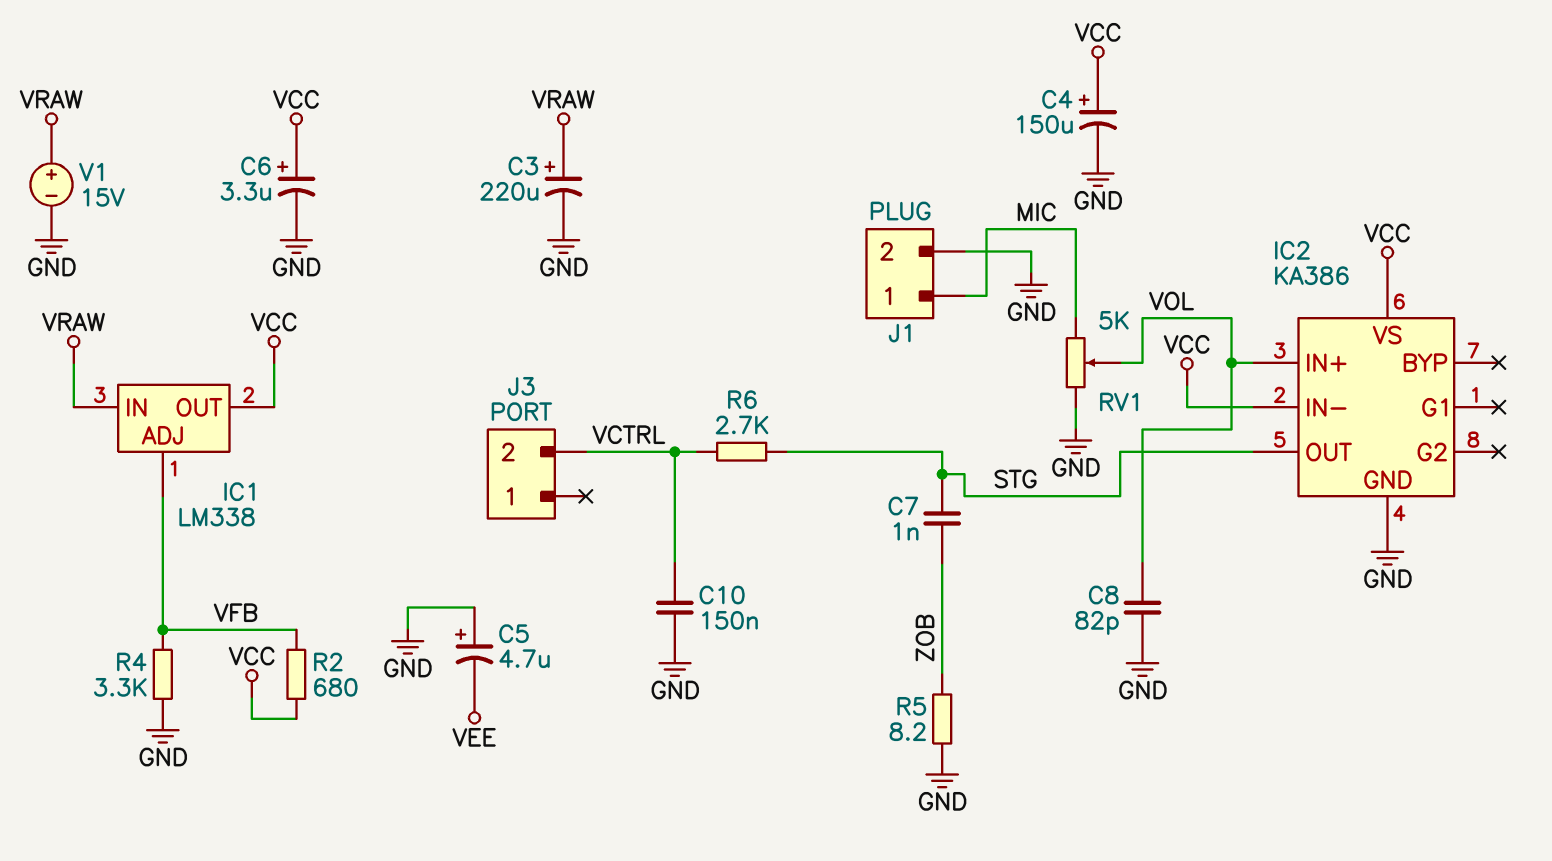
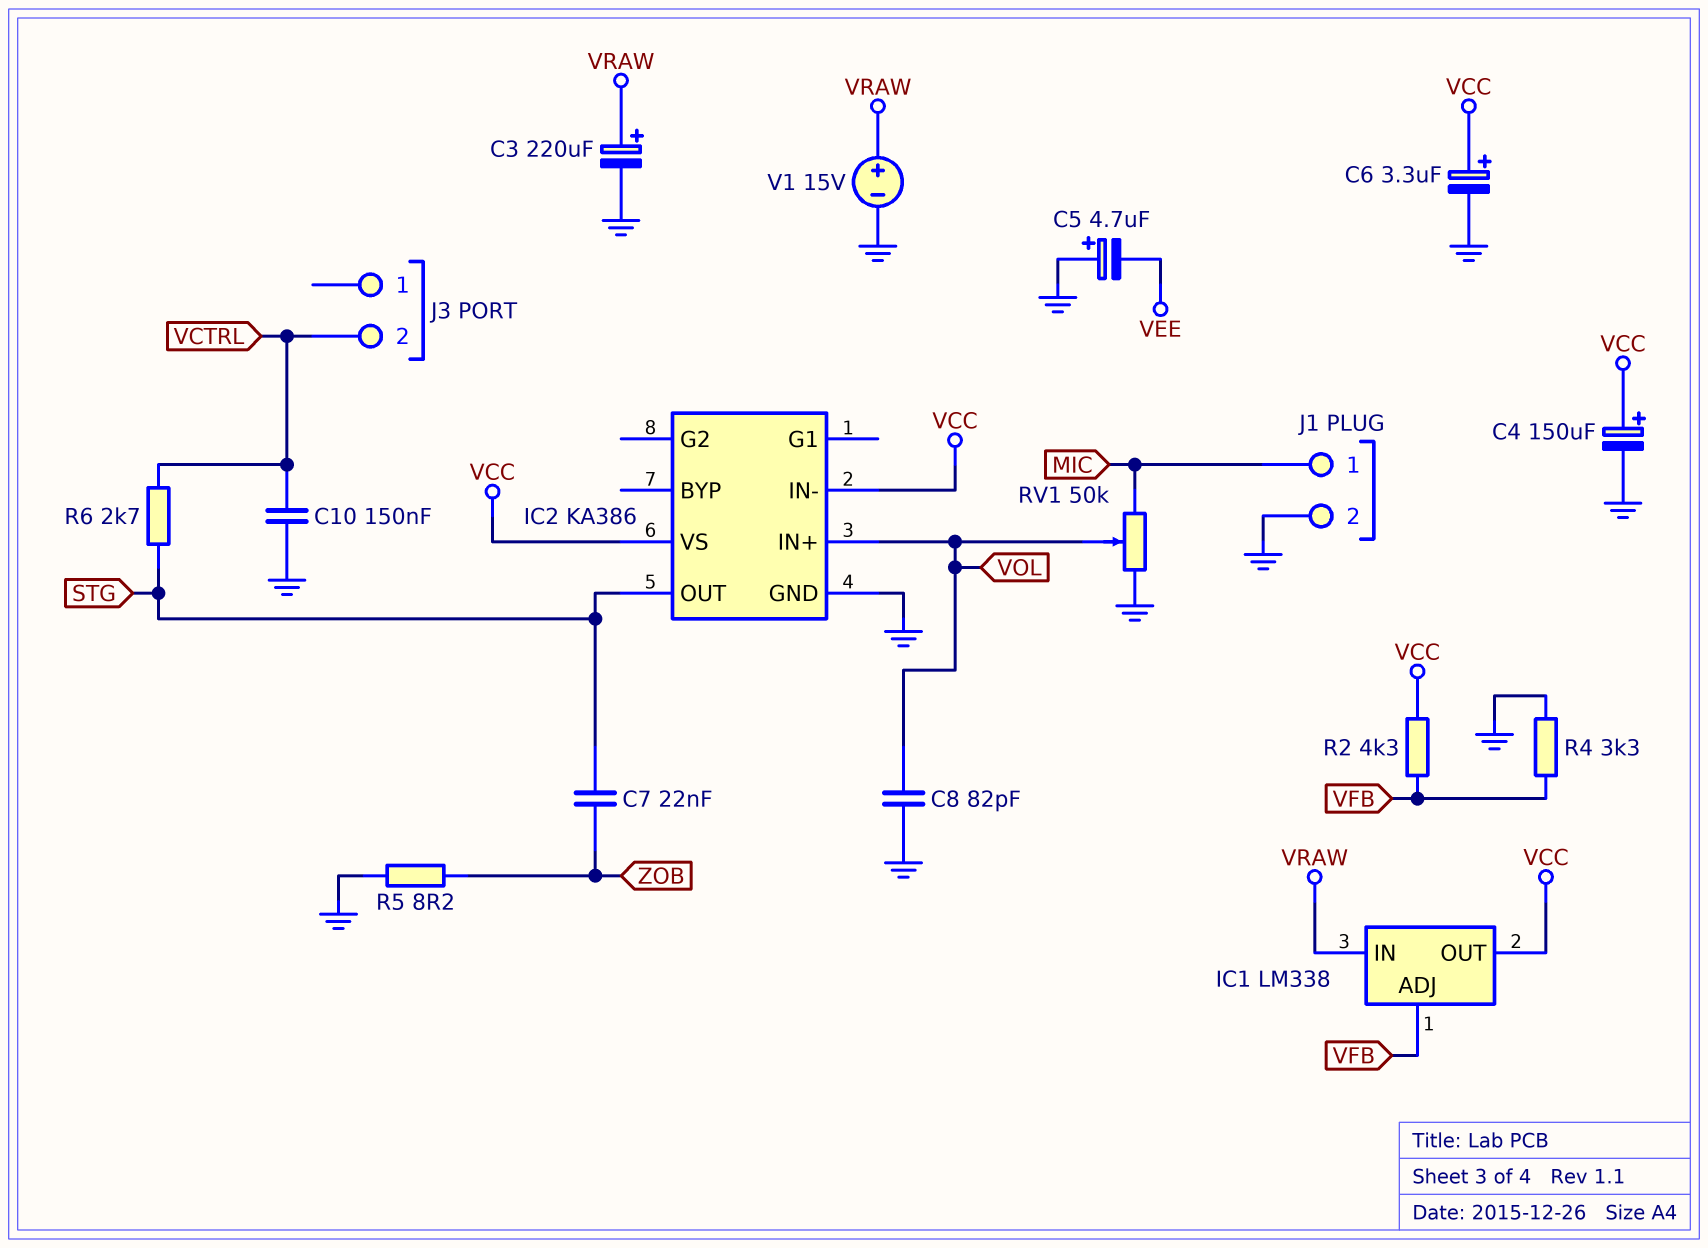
C7: 1nF (STG, ZOB) -> 22nF (STG, ZOB)
R2: 680 (VCC, VFB) -> 4.3k (VCC, VFB)
RV1: 5k (GND, MIC, wiper VOL) -> 50k (GND, MIC, wiper VOL)

